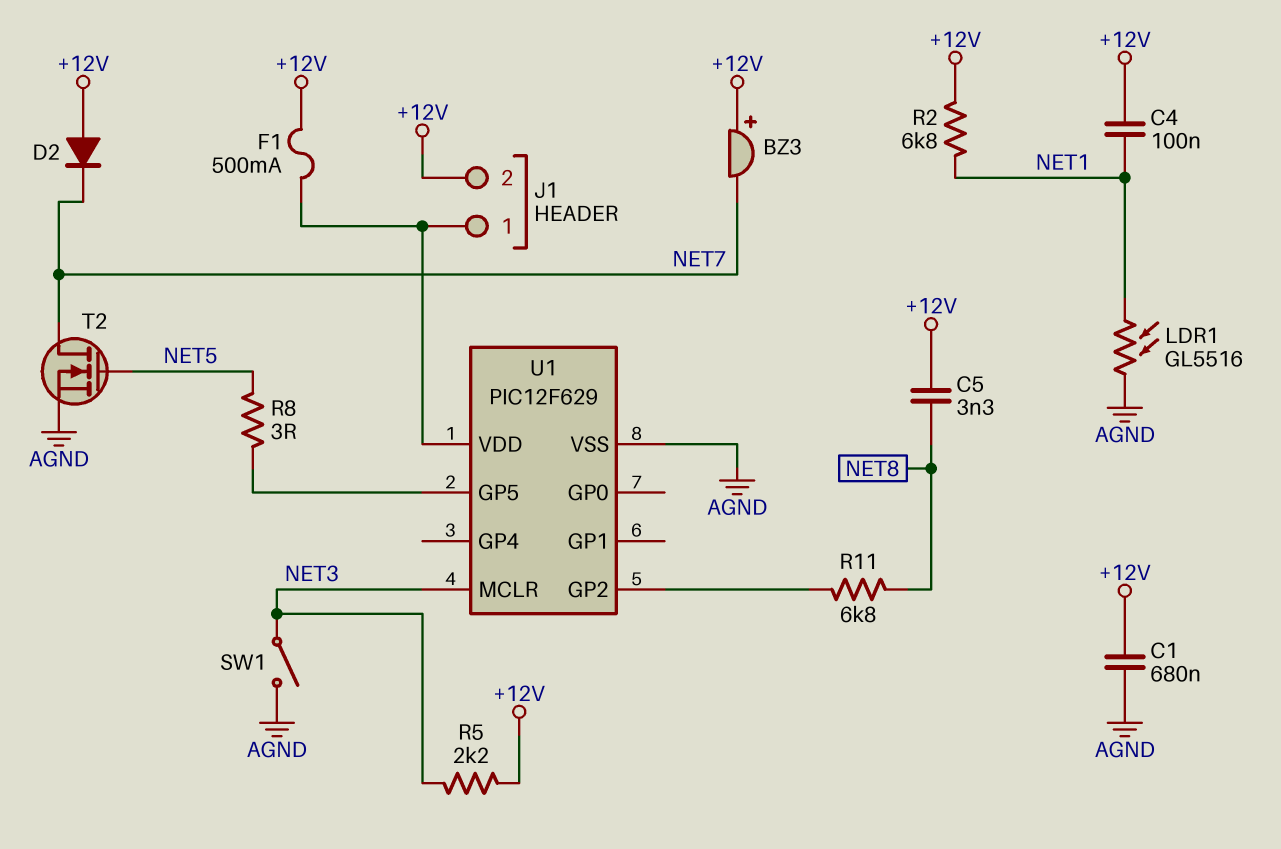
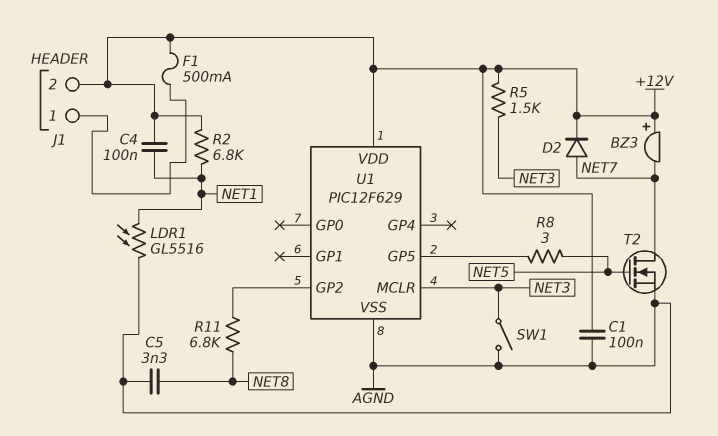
C1: 680nF (+12V, AGND) -> 100nF (+12V, AGND)
C5: 3.3nF (+12V, NET8) -> 3.3nF (AGND, NET8)
D2: diode (A +12V, K NET7) -> diode (A NET7, K +12V)
R5: 2.2k (+12V, NET3) -> 1.5k (+12V, NET3)
U1 pin VDD: J1/1 -> +12V

